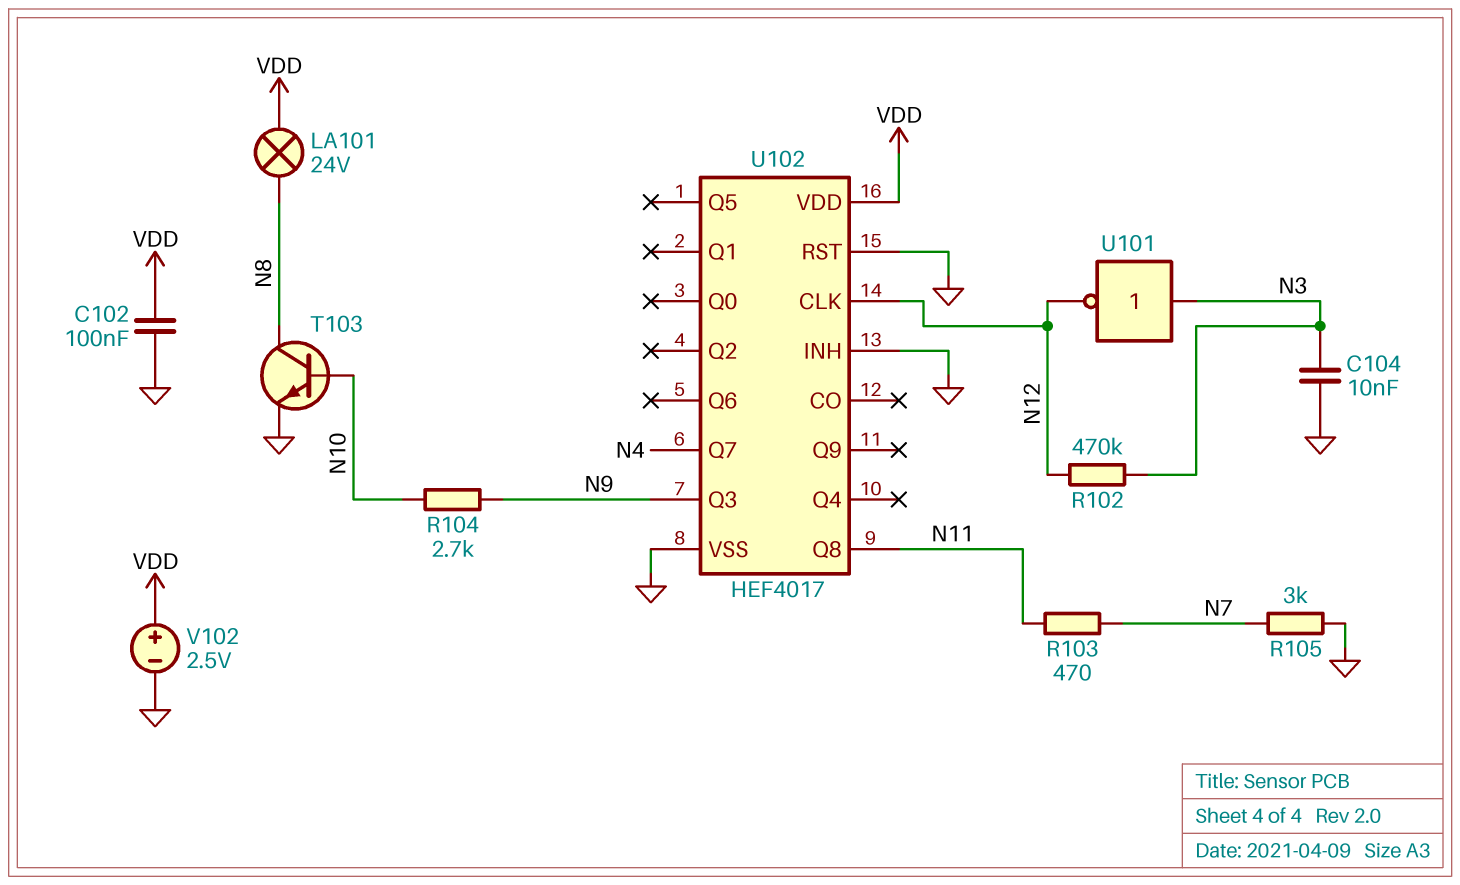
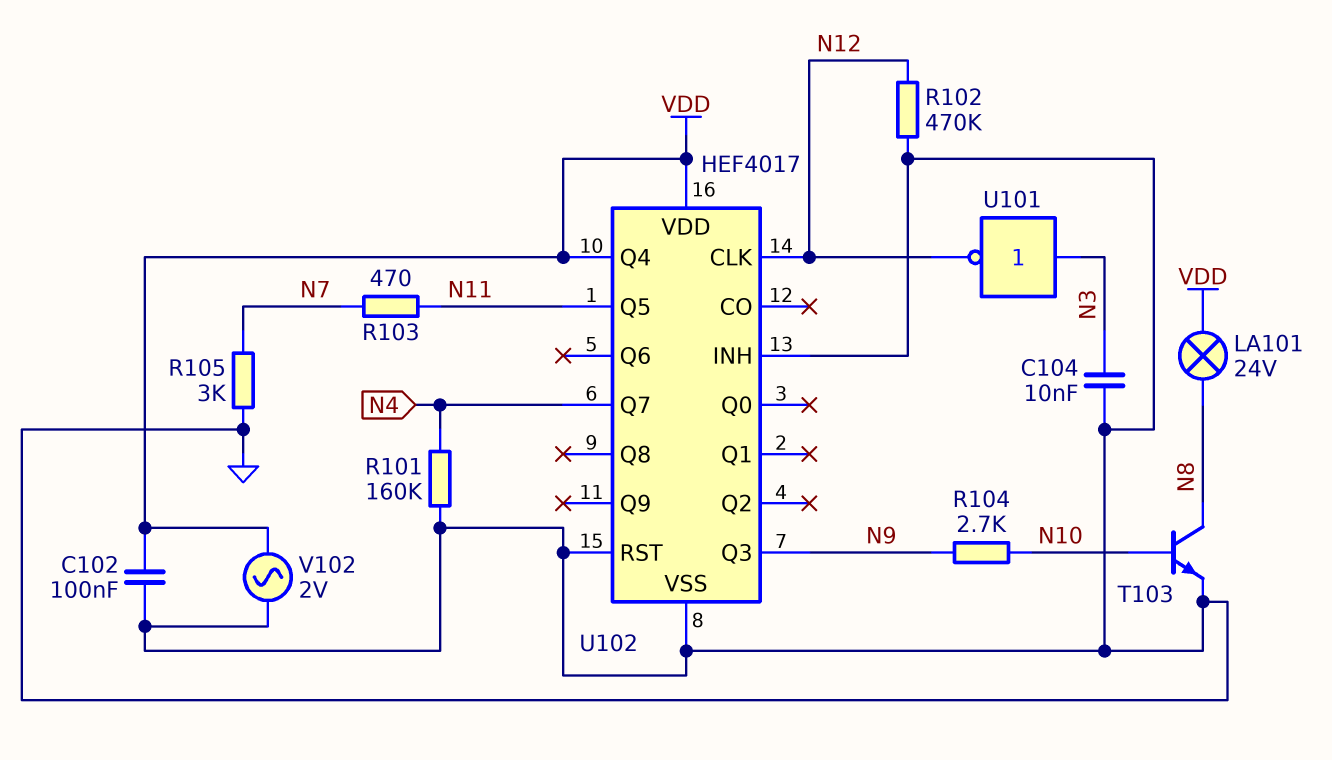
R101: none -> 160k (GND, N4)
R102: 470k (N3, N12) -> 470k (GND, N12)
U102 pin Q4: none -> VDD
U102 pin Q5: none -> N11
U102 pin Q8: N11 -> none
V102: 2.5V (plus VDD, minus GND) -> AC 2V (GND, VDD)

